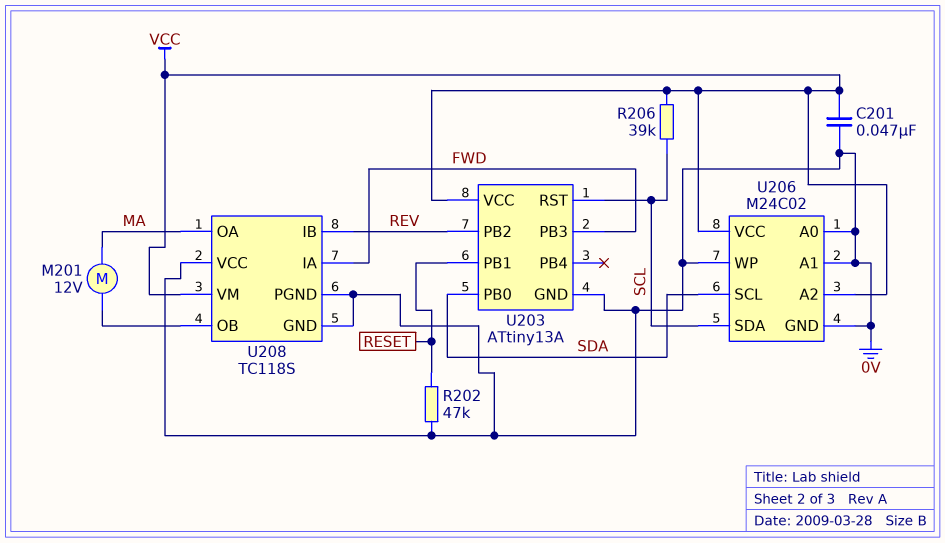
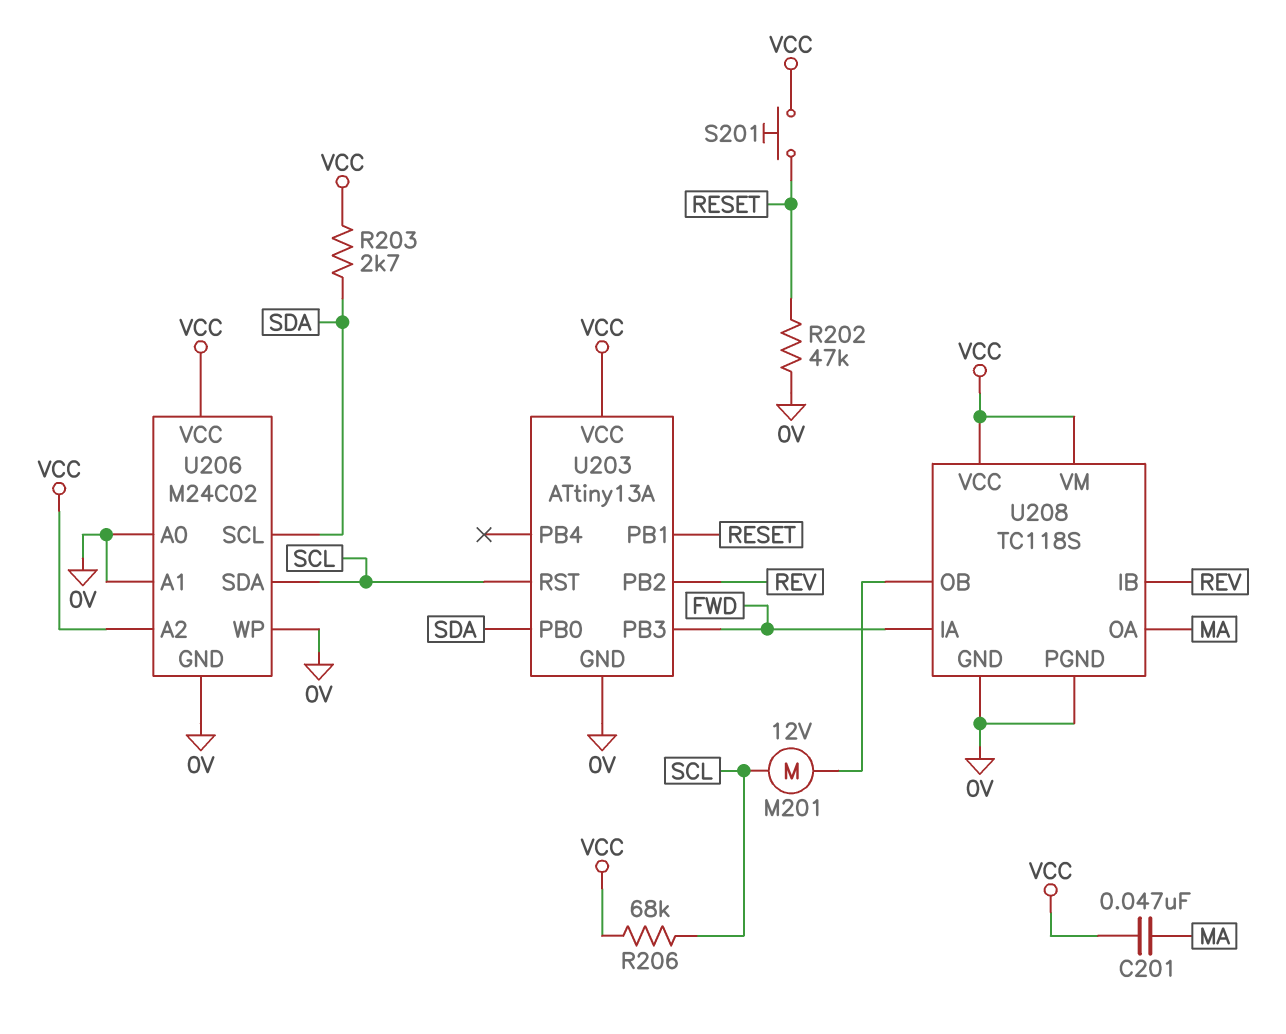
C201: 47nF (0V, VCC) -> 47nF (MA, VCC)
M201: motor 12V (MA, U208/OB) -> motor 12V (SCL, U208/OB)
R203: none -> 2.7k (SDA, VCC)
R206: 39k (SCL, VCC) -> 68k (SCL, VCC)
S201: none -> button (RESET, VCC)
U208 pin VCC: 0V -> VCC

